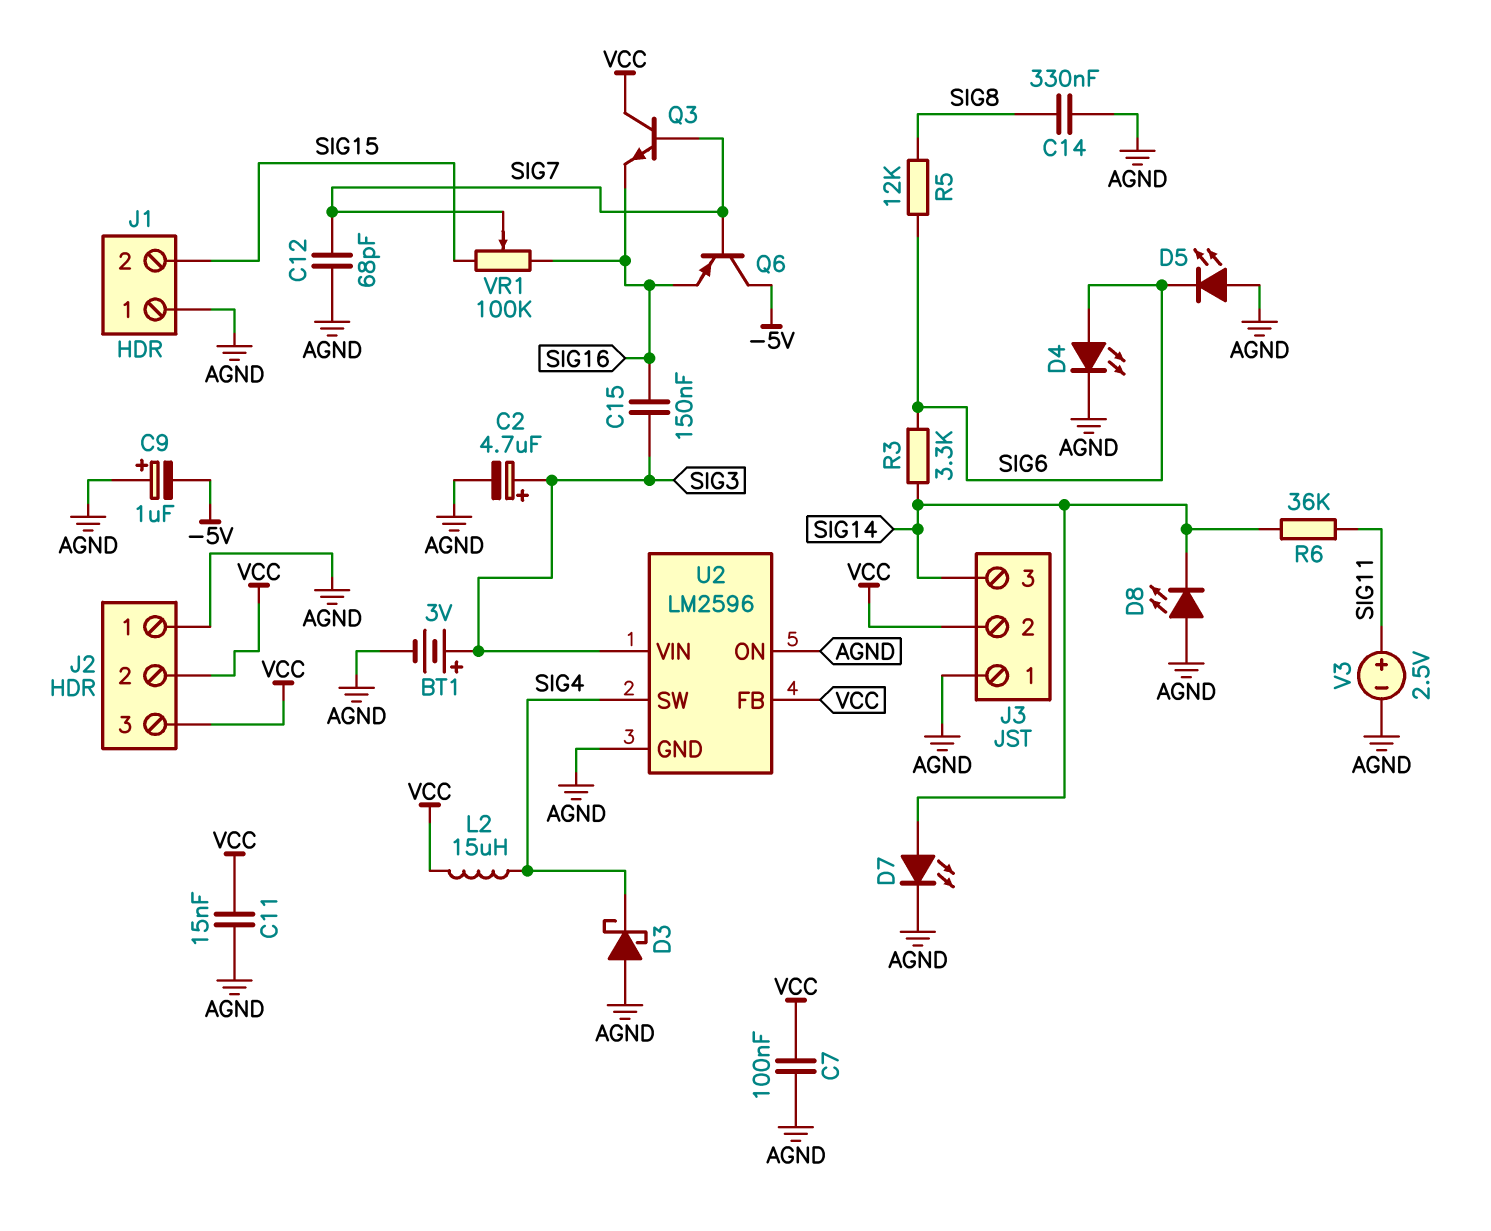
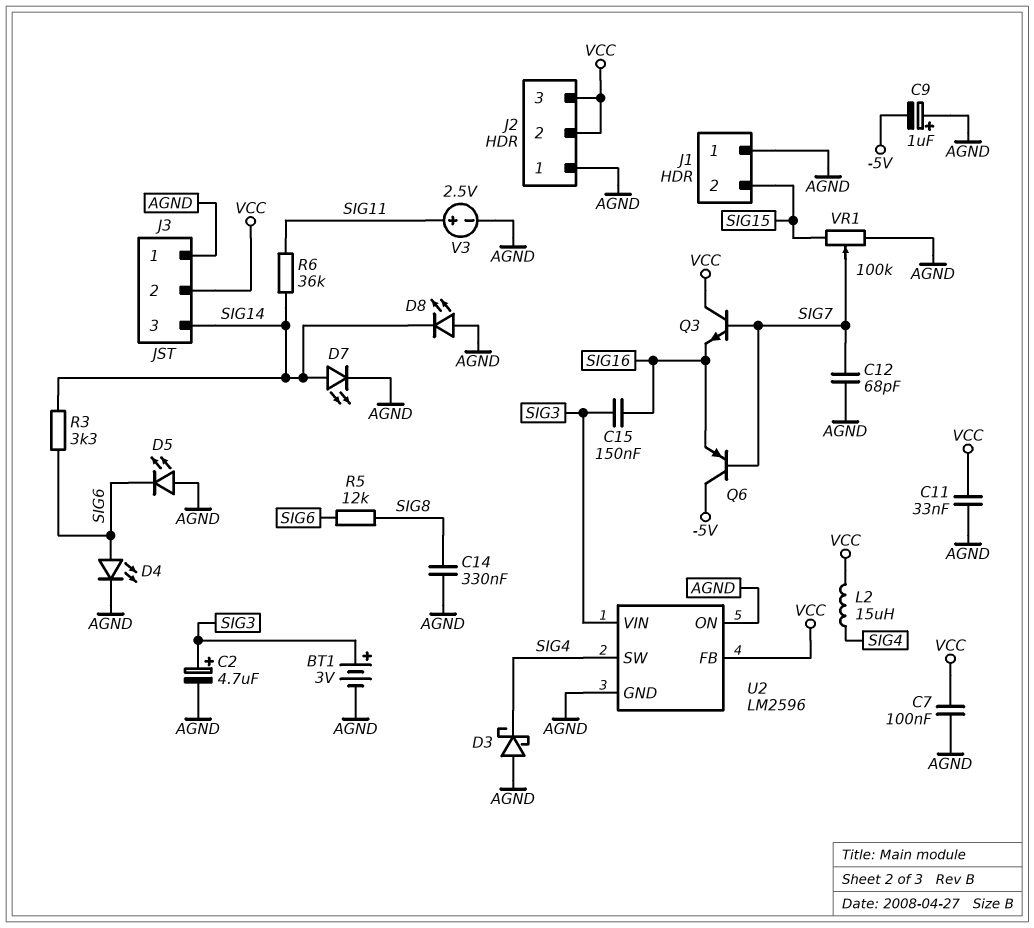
C11: 15nF (AGND, VCC) -> 33nF (AGND, VCC)
VR1: 100k (SIG15, SIG16, wiper SIG7) -> 100k (AGND, SIG15, wiper SIG7)

